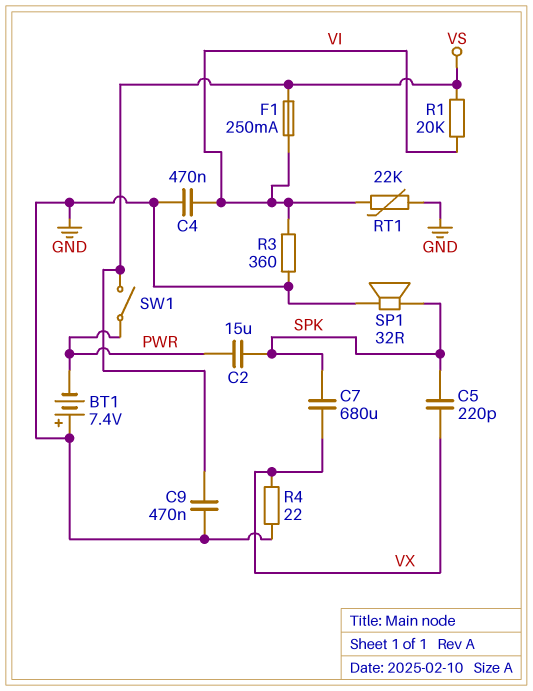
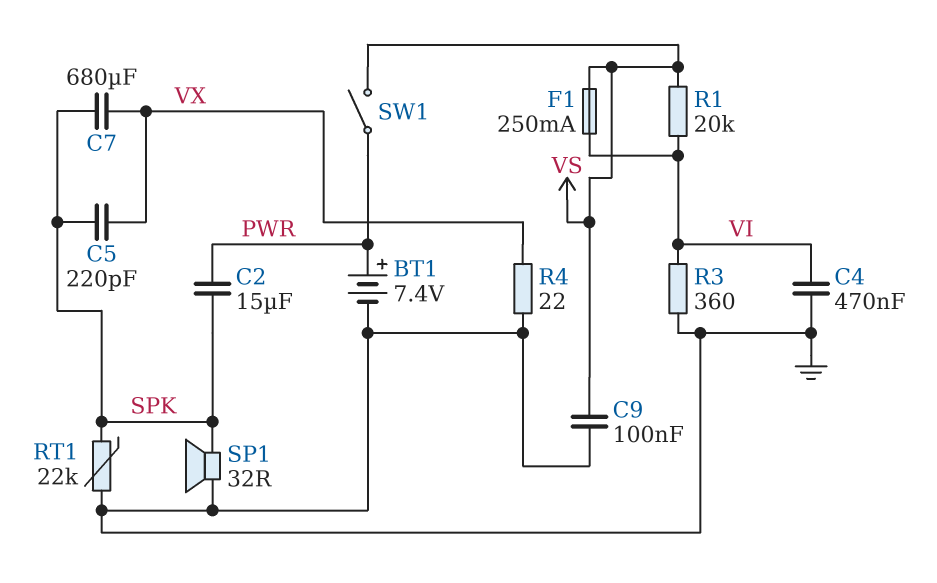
BT1: 7.4V (plus GND, minus PWR) -> 7.4V (plus PWR, minus GND)
C9: 470nF (GND, VS) -> 100nF (GND, VS)
RT1: 22k (GND, VI) -> 22k (GND, SPK)

